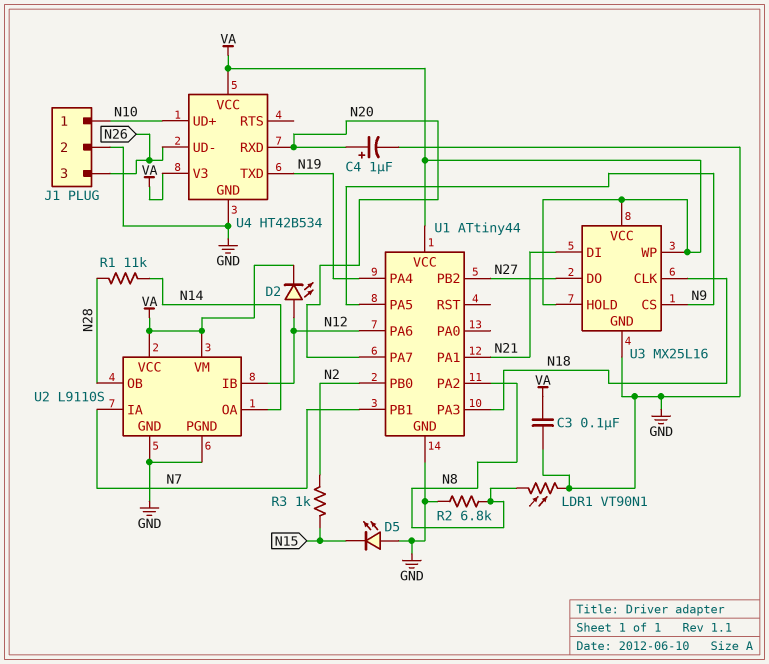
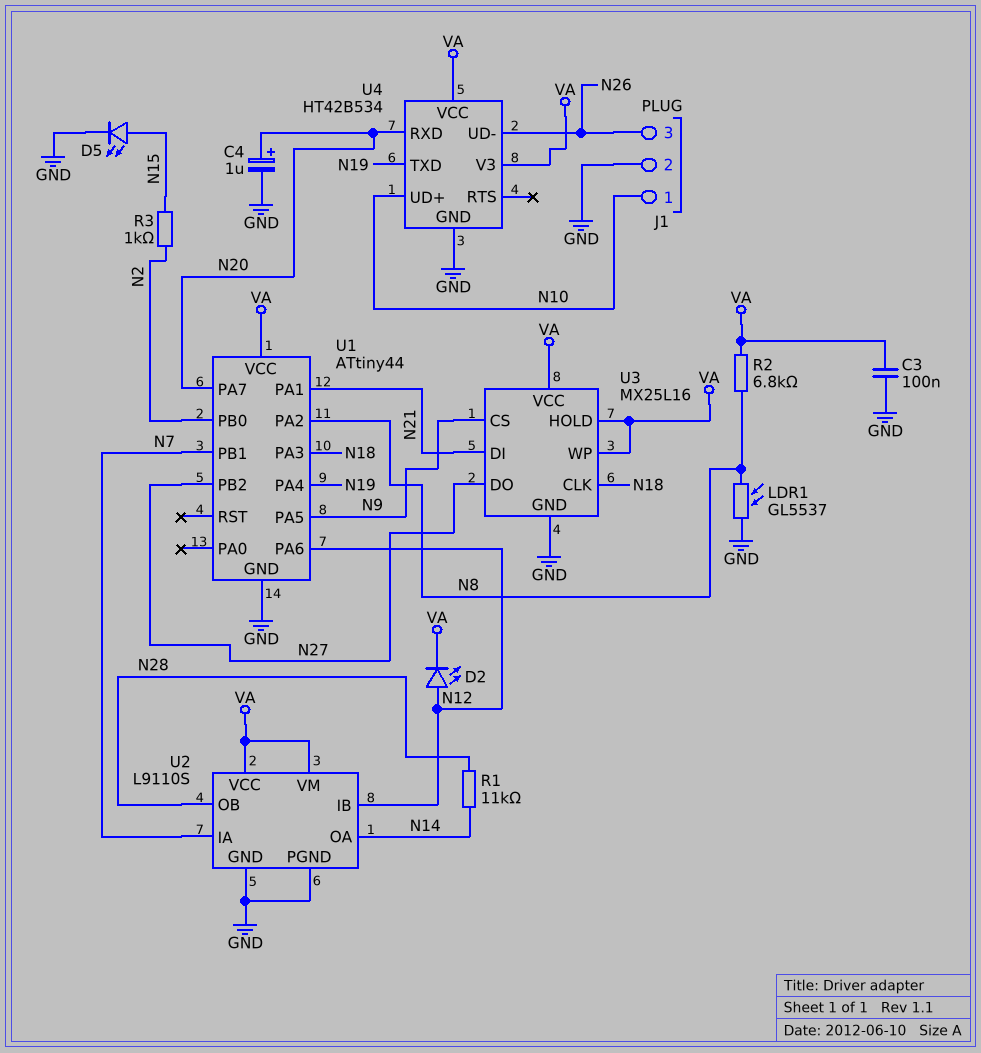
D5: LED (A GND, K N15) -> LED (A N15, K GND)
LDR1: VT90N1 (GND, N8) -> GL5537 (GND, N8)
R2: 6.8k (GND, N8) -> 6.8k (N8, VA)

